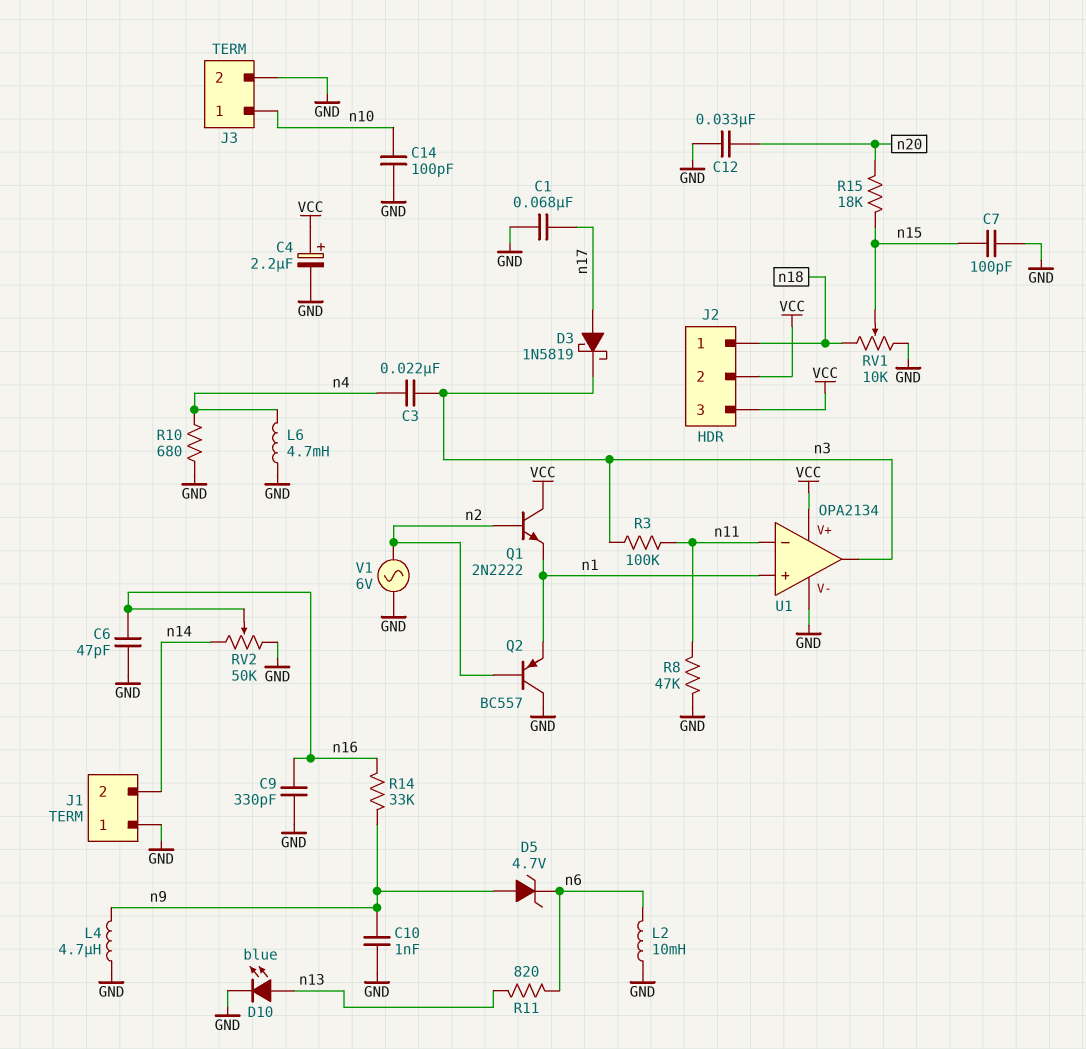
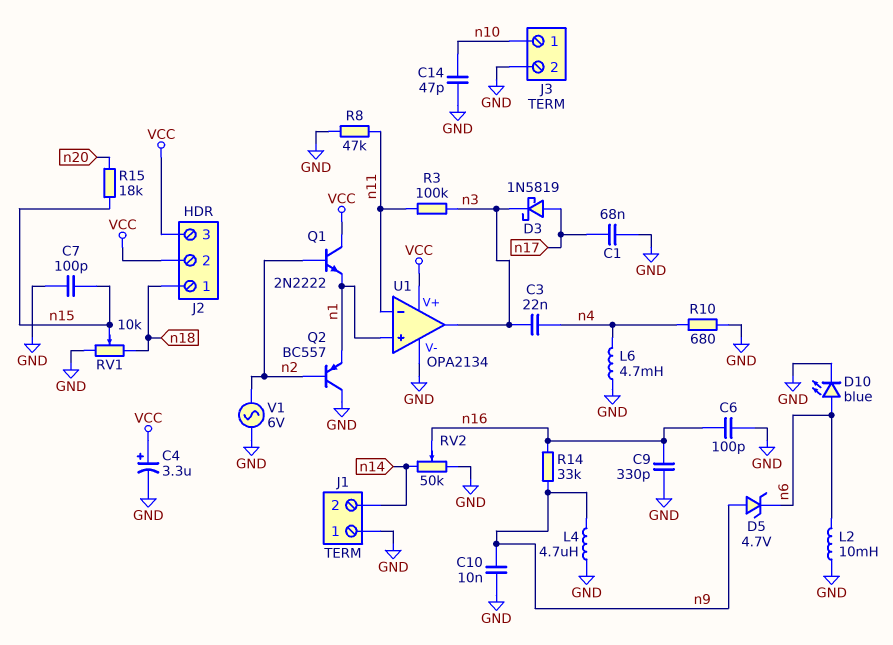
C4: 2.2uF (plus VCC, minus GND) -> 3.3uF (plus VCC, minus GND)
C6: 47pF (GND, n16) -> 100pF (GND, n16)
C10: 1nF (GND, n9) -> 10nF (GND, n9)
C12: 33nF (GND, n20) -> none
C14: 100pF (GND, n10) -> 47pF (GND, n10)
D10: LED blue (A n13, K GND) -> LED blue (A n6, K GND)
R11: 820 (n6, n13) -> none

